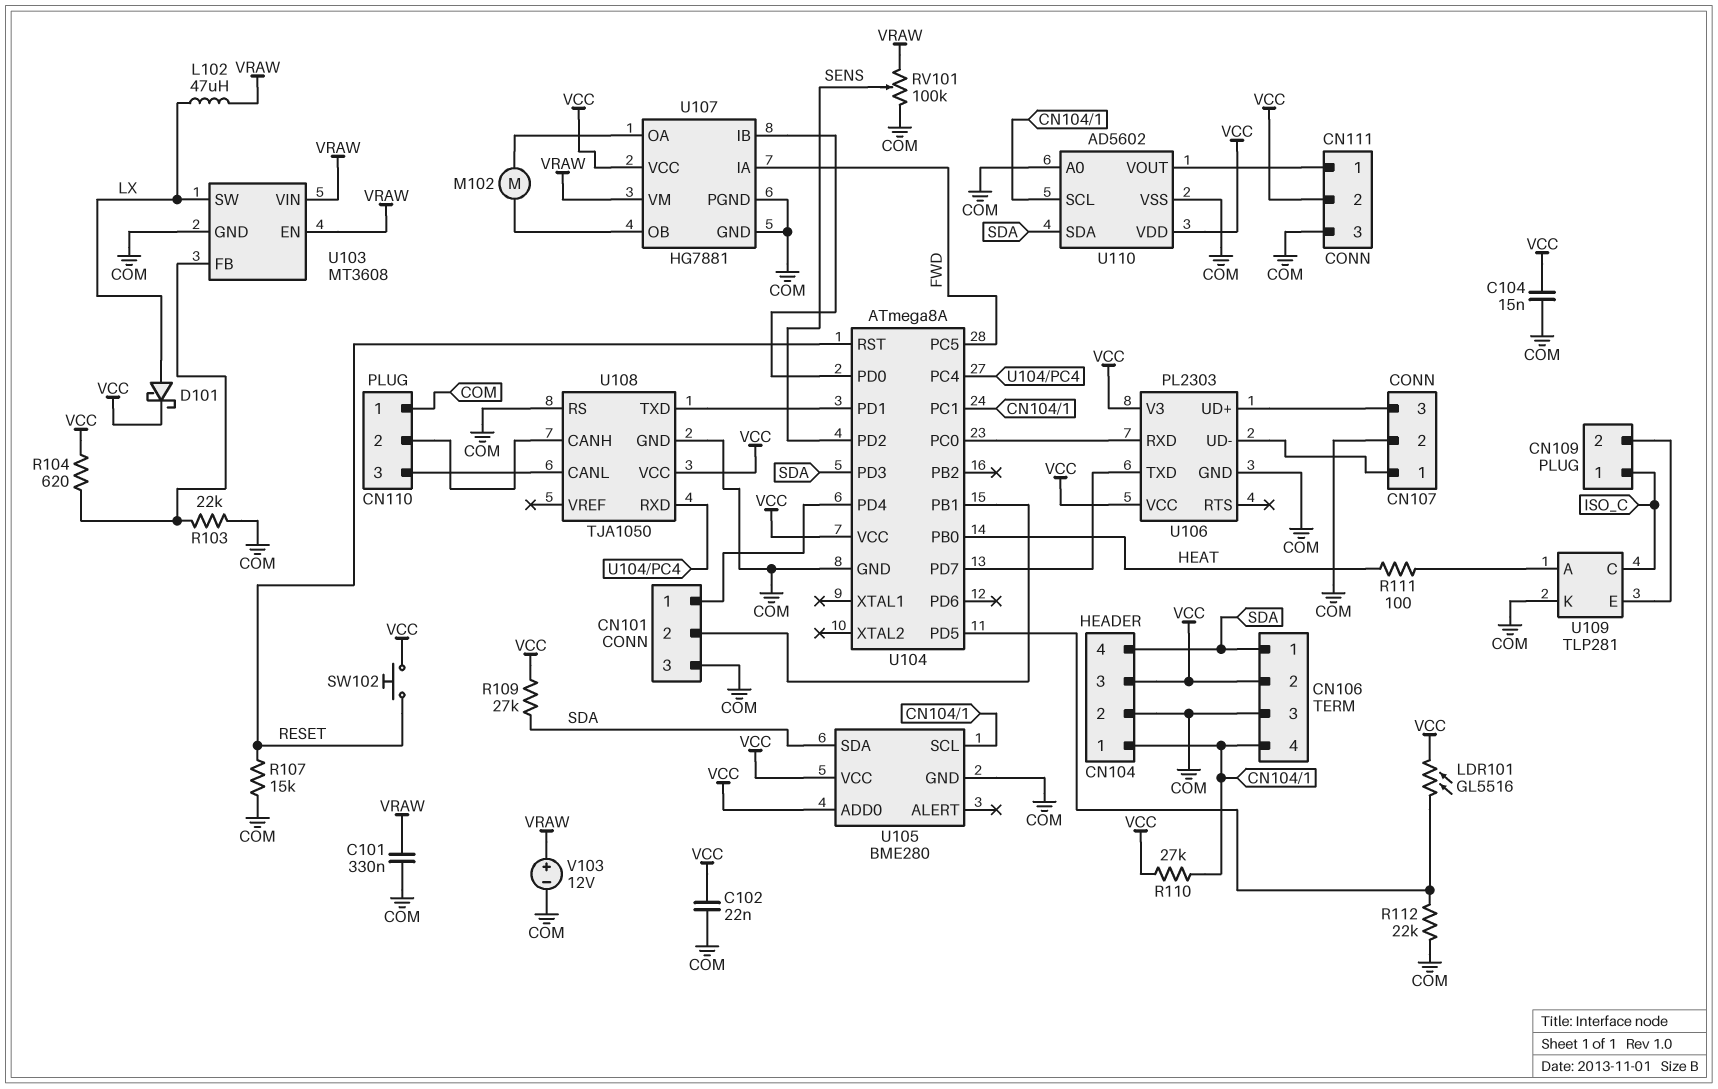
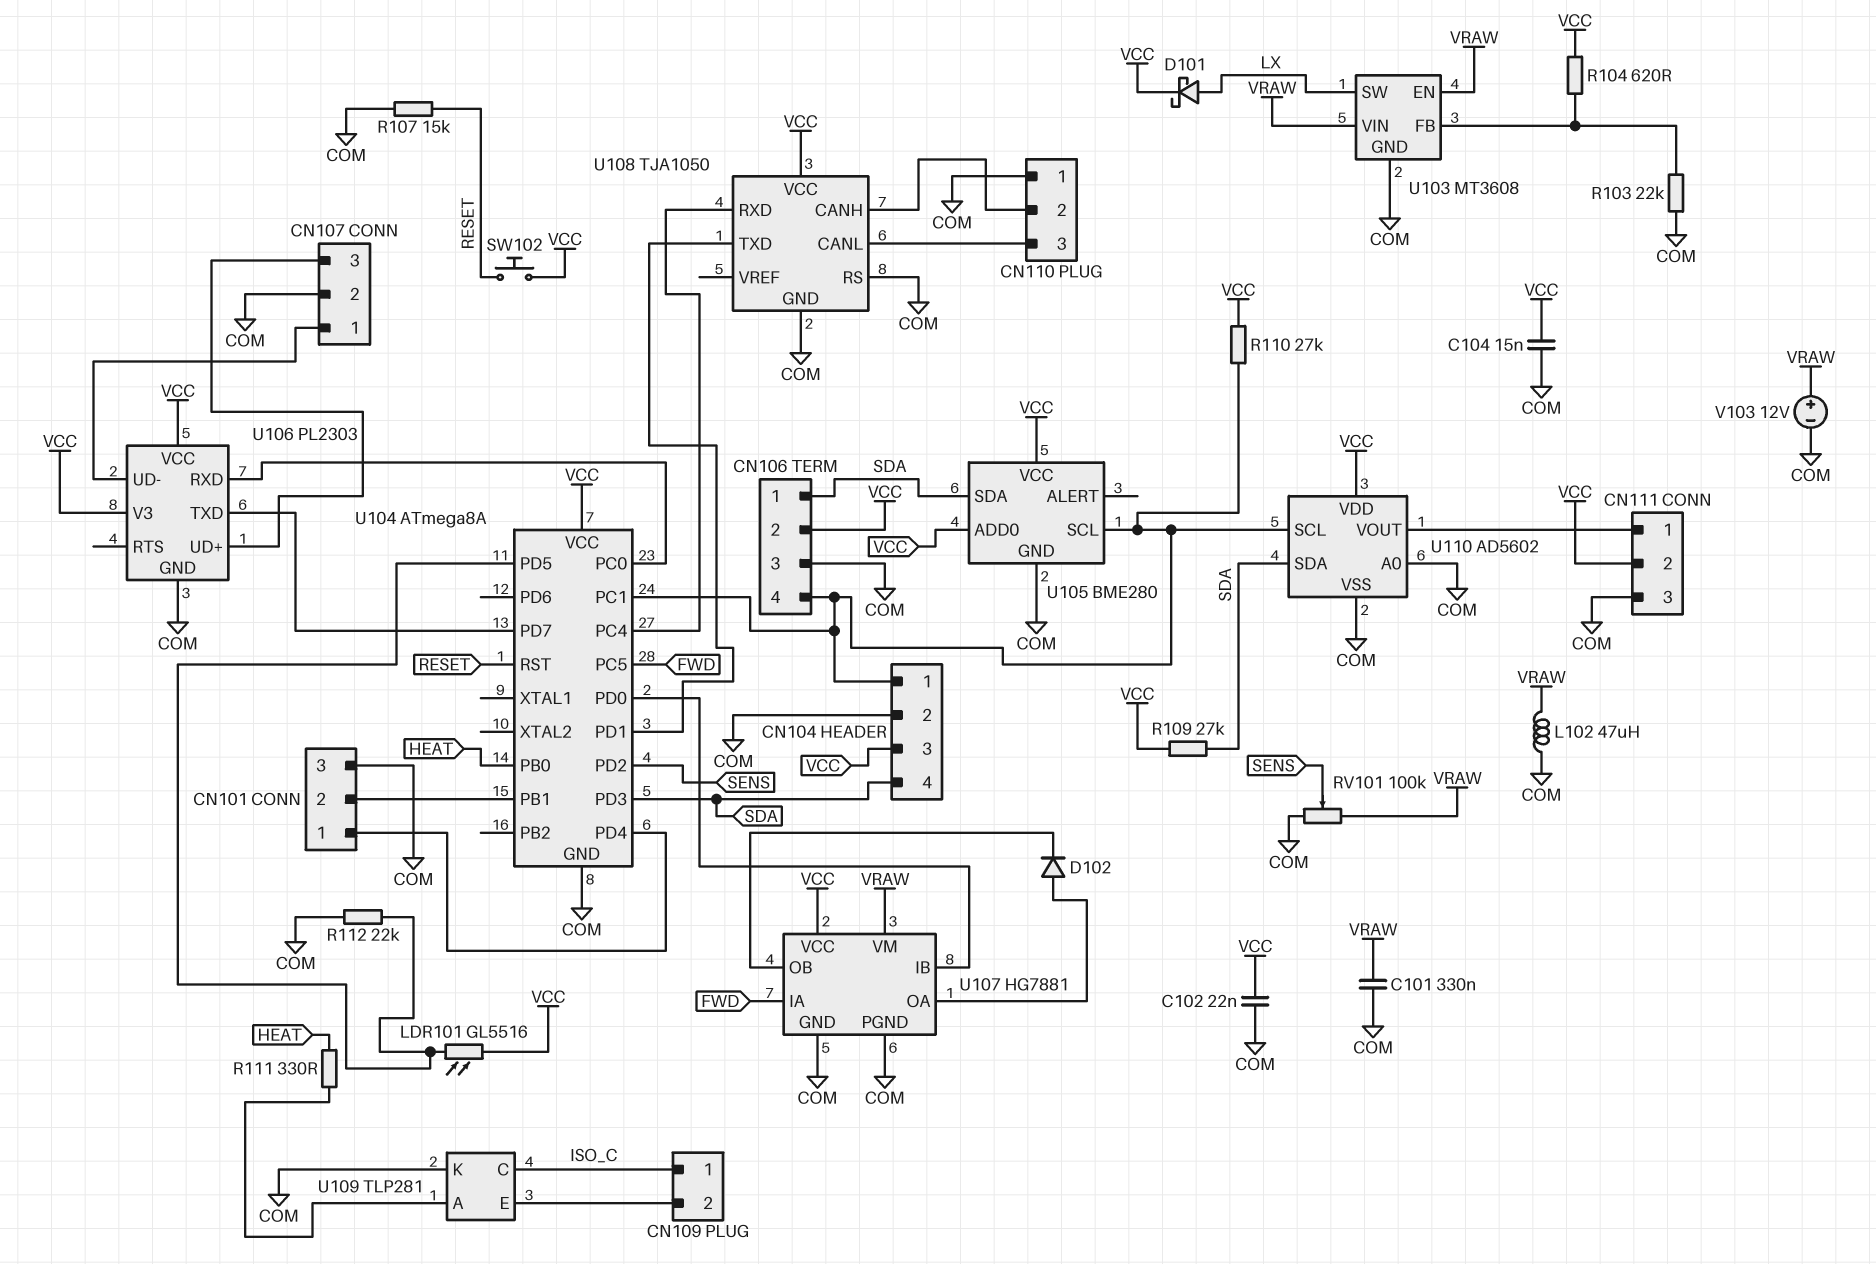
D102: none -> diode (A U107/OA, K U107/OB)
L102: 47uH (LX, VRAW) -> 47uH (COM, VRAW)
M102: motor (U107/OA, U107/OB) -> none
R111: 100 (HEAT, U109/A) -> 330 (HEAT, U109/A)

